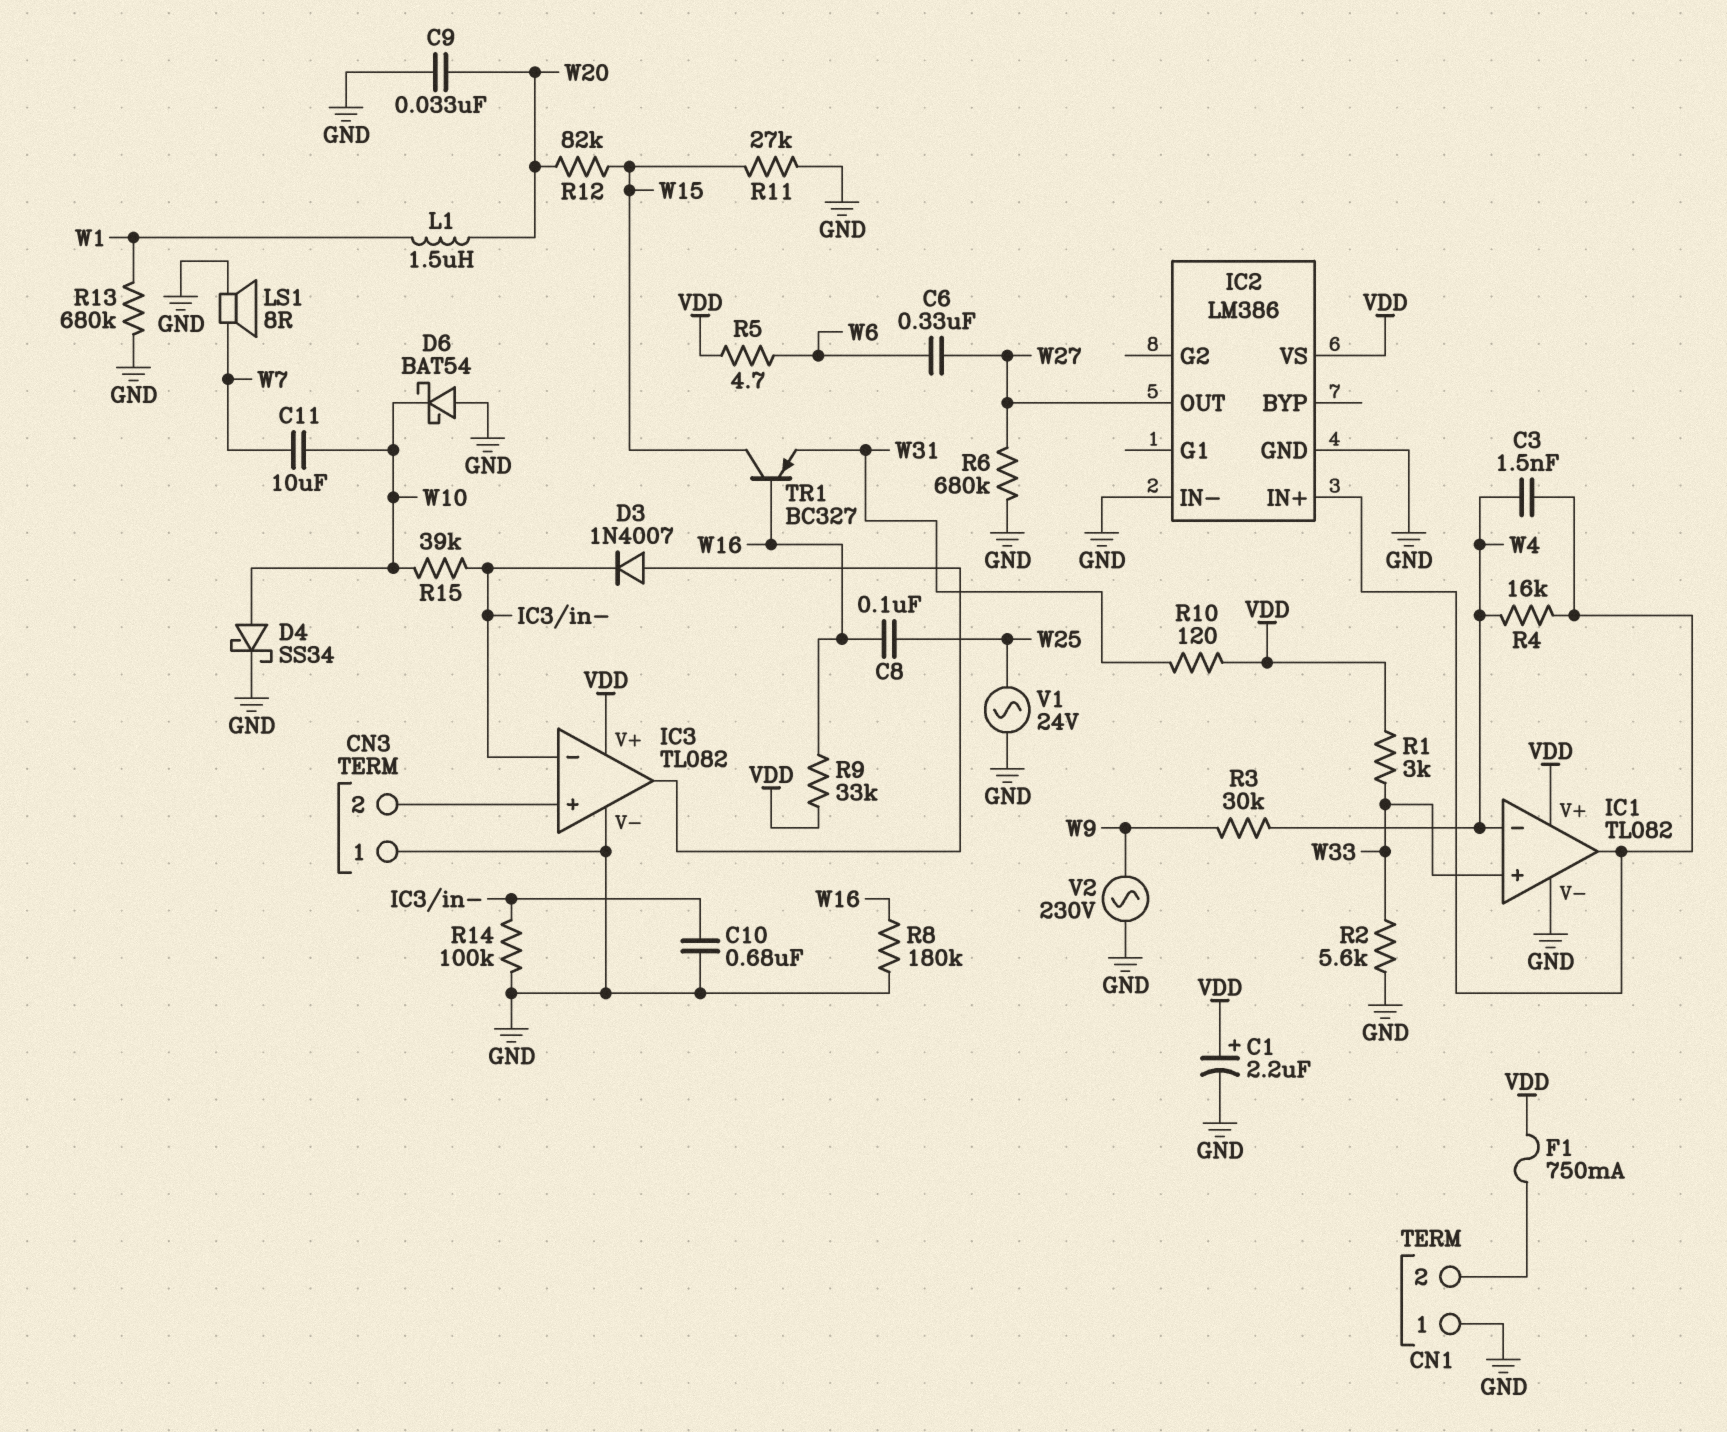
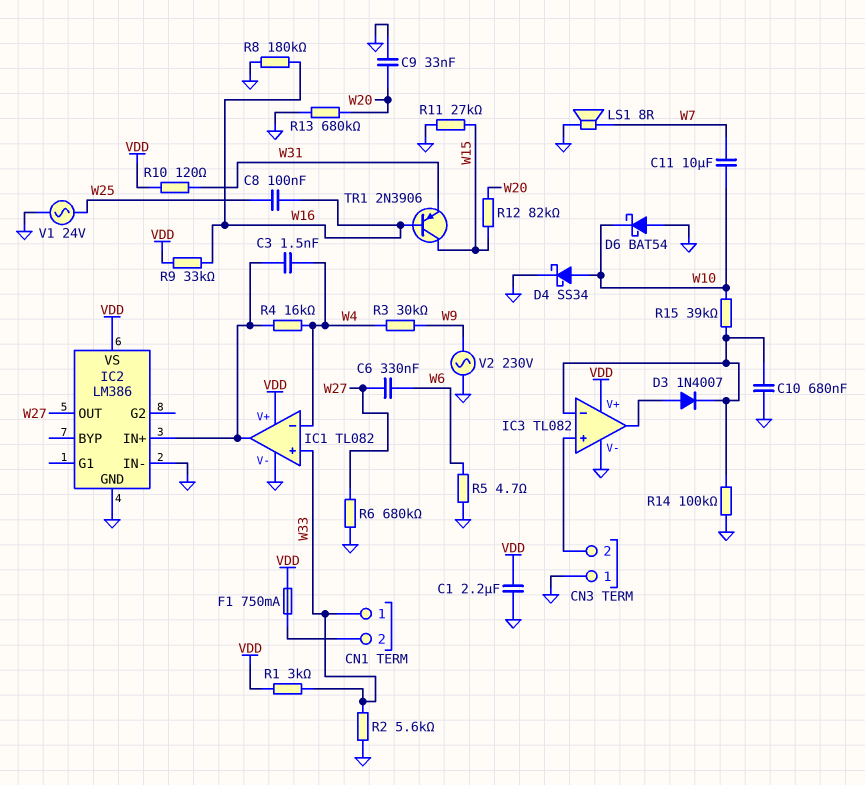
C1: 2.2uF (plus VDD, minus GND) -> 2.2uF (GND, VDD)
CN1 pin 1: GND -> W33
L1: 1.5uH (W1, W20) -> none
R5: 4.7 (VDD, W6) -> 4.7 (GND, W6)
R13: 680k (GND, W1) -> 680k (GND, W20)
TR1: PNP BC327 (B W16, C W15, E W31) -> PNP 2N3906 (B W16, C W15, E W31)

